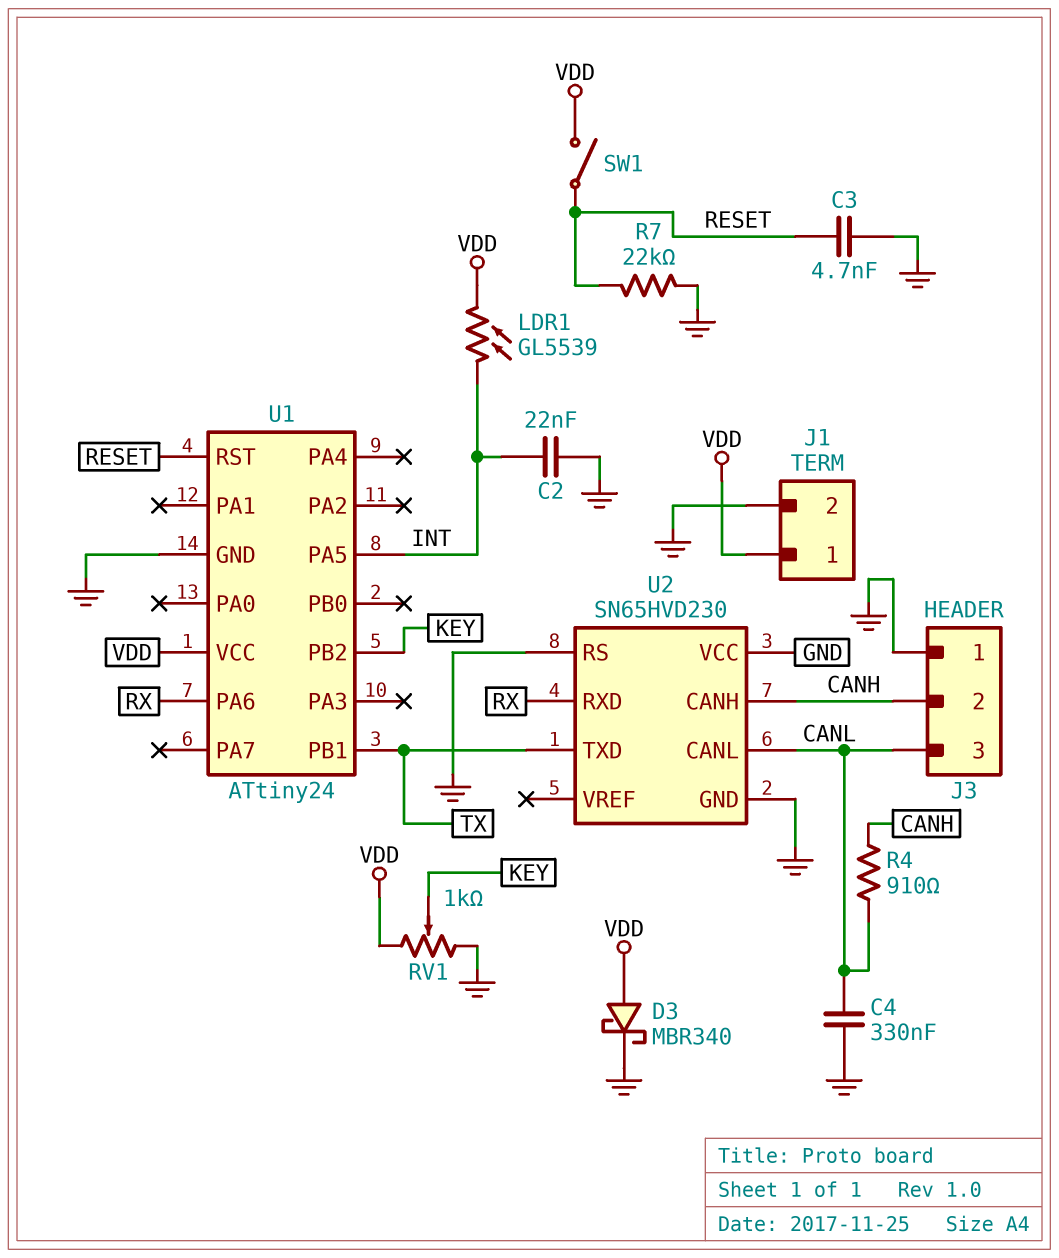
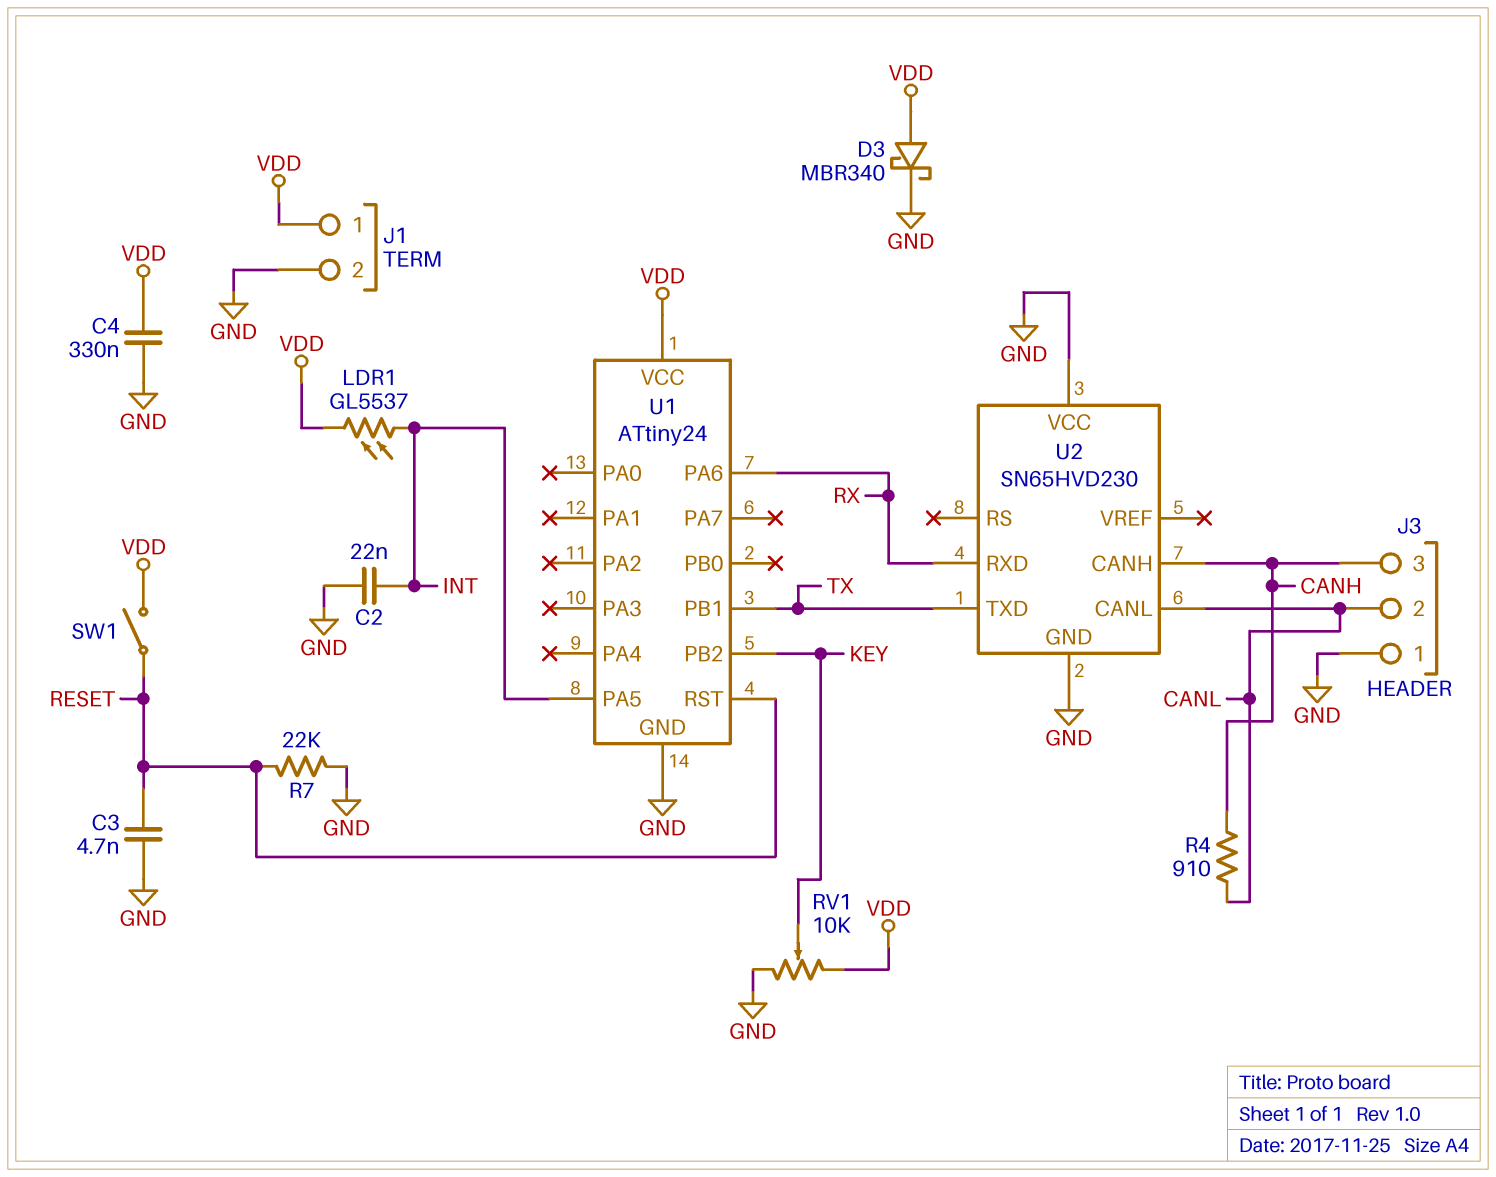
C4: 330nF (CANL, GND) -> 330nF (GND, VDD)
J3 pin 2: CANH -> CANL
J3 pin 3: CANL -> CANH
LDR1: GL5539 (INT, VDD) -> GL5537 (INT, VDD)
RV1: 1k (GND, VDD, wiper KEY) -> 10k (GND, VDD, wiper KEY)
U2 pin RS: GND -> none

